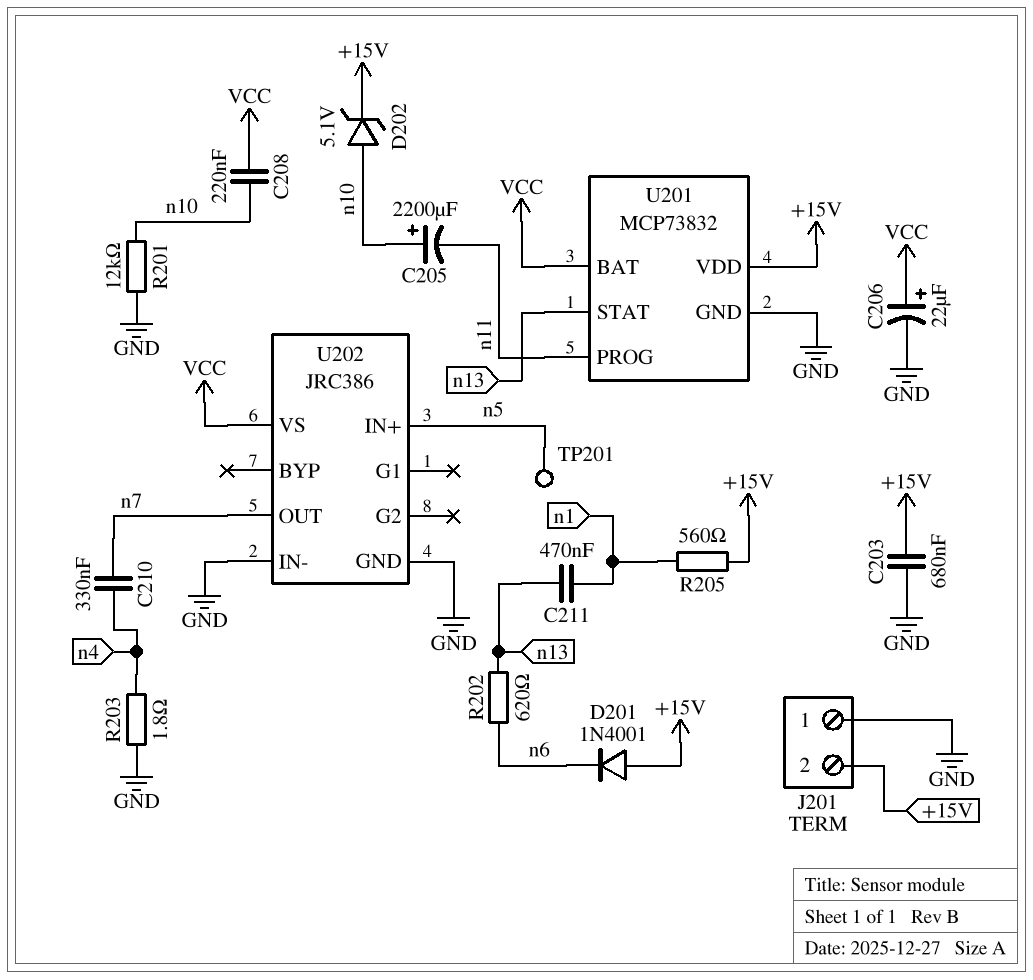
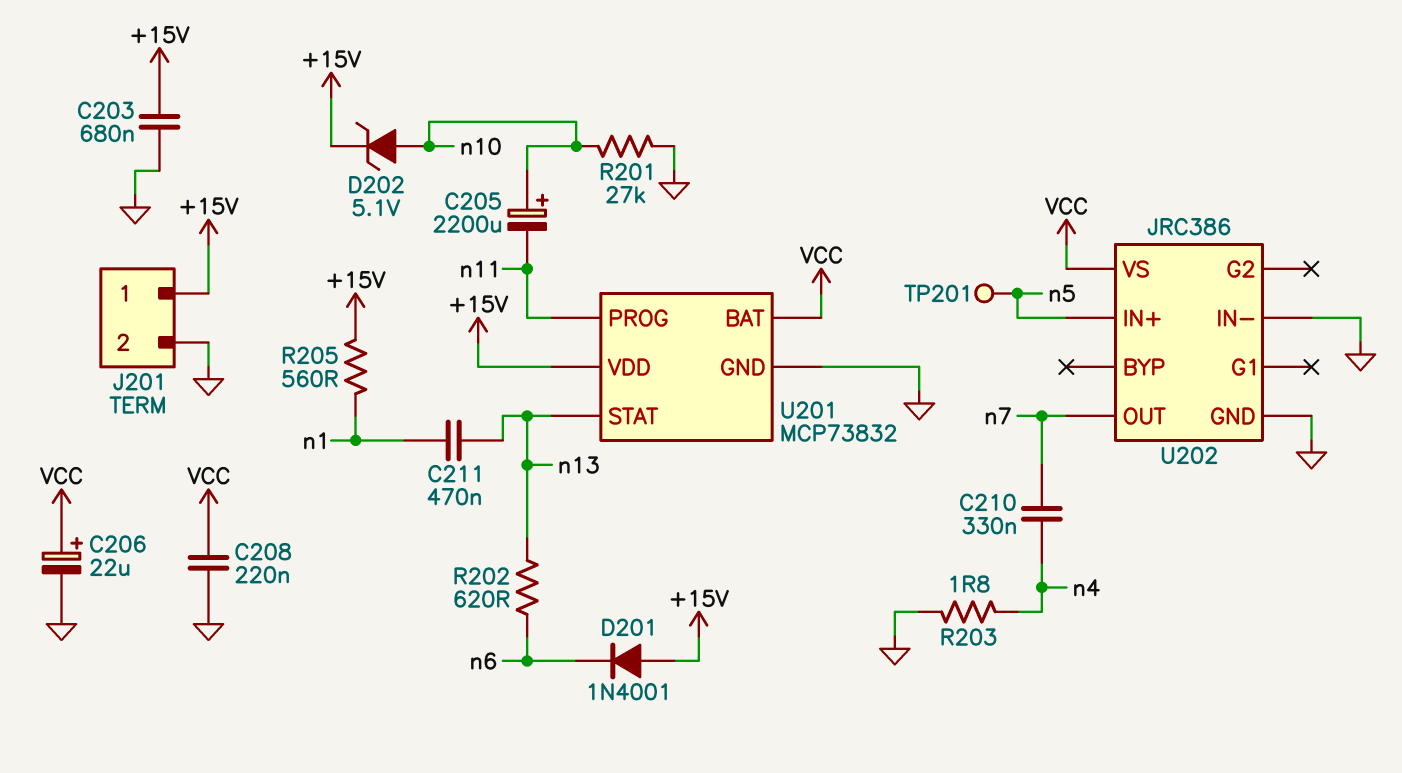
C208: 220nF (VCC, n10) -> 220nF (GND, VCC)
J201 pin 1: GND -> +15V
J201 pin 2: +15V -> GND
R201: 12k (GND, n10) -> 27k (GND, n10)

